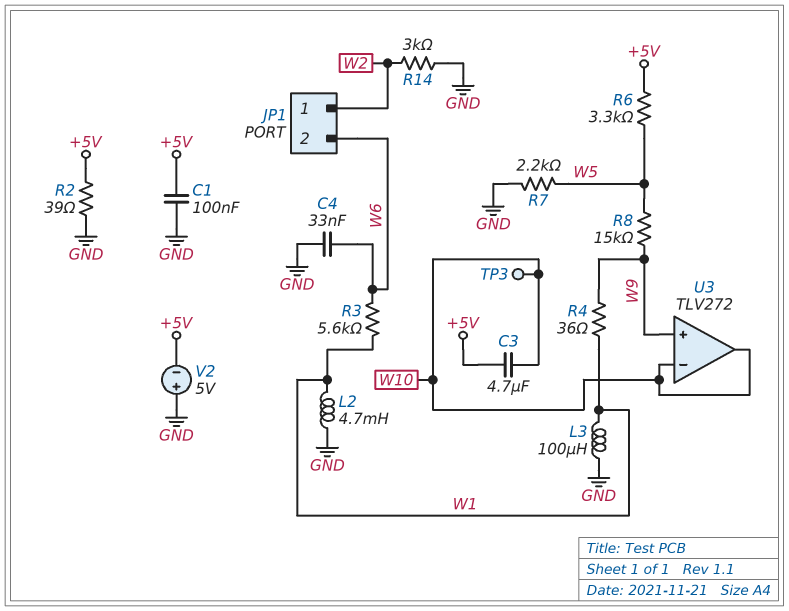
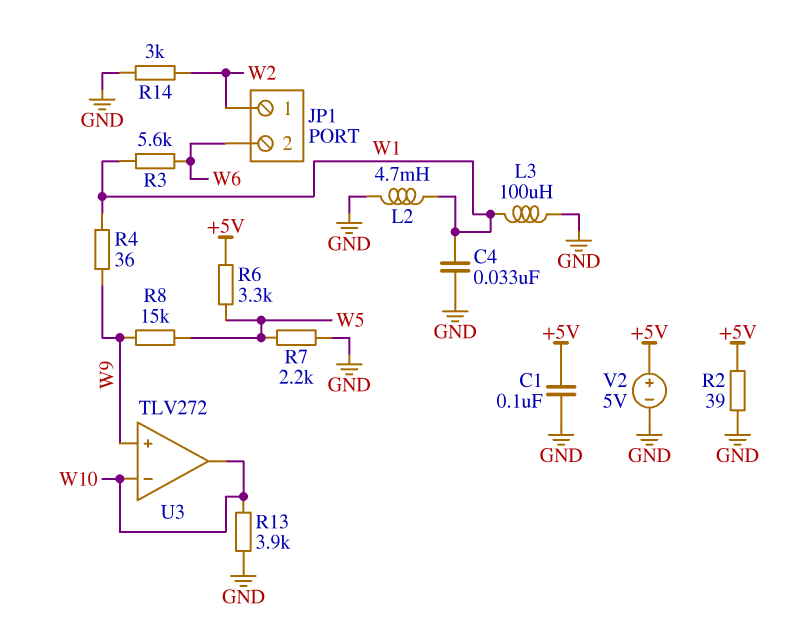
C3: 4.7uF (+5V, W10) -> none
C4: 33nF (GND, W6) -> 33nF (GND, W1)
R13: none -> 3.9k (GND, W10)
TP3: test point (W10) -> none
V2: 5V (plus GND, minus +5V) -> 5V (plus +5V, minus GND)

